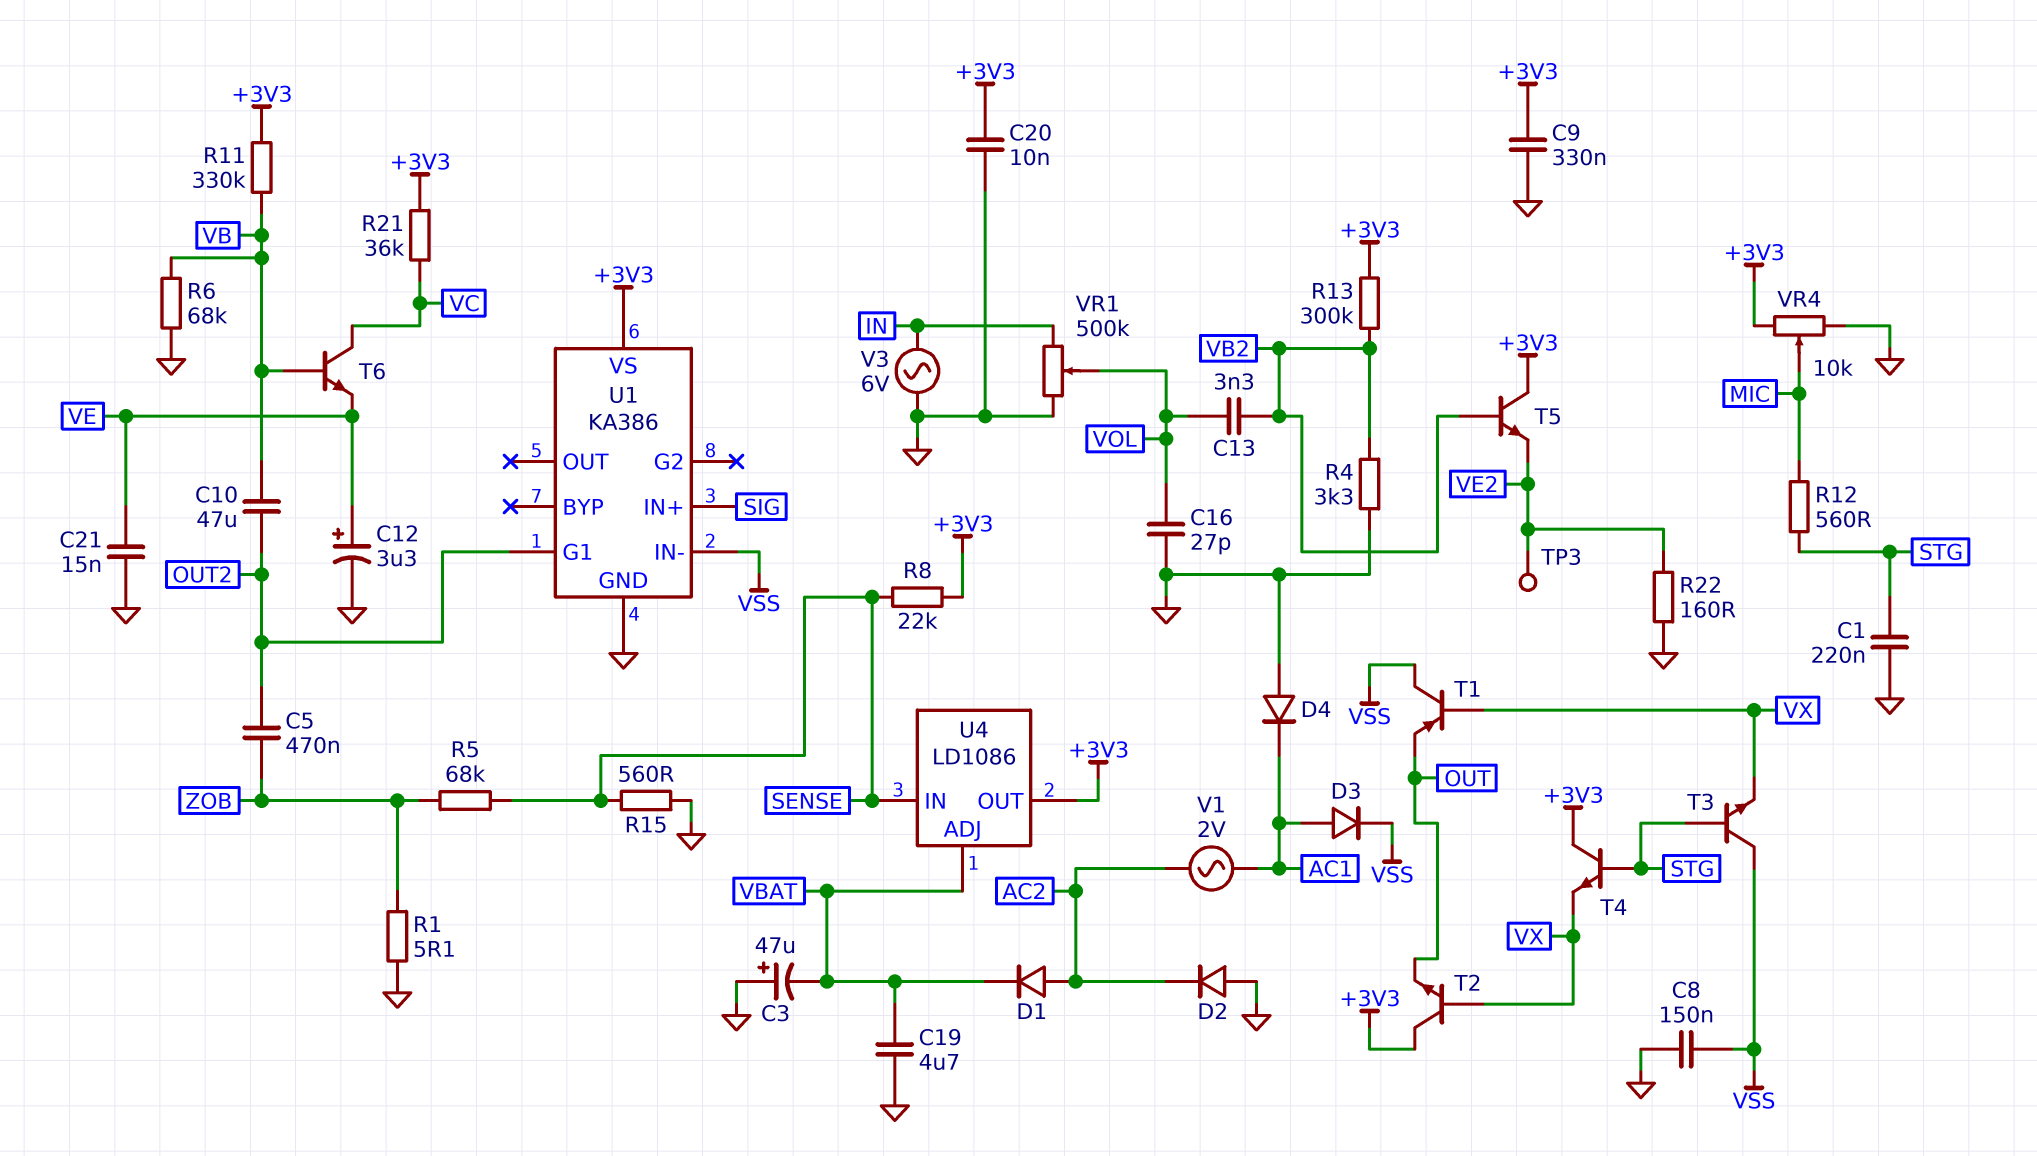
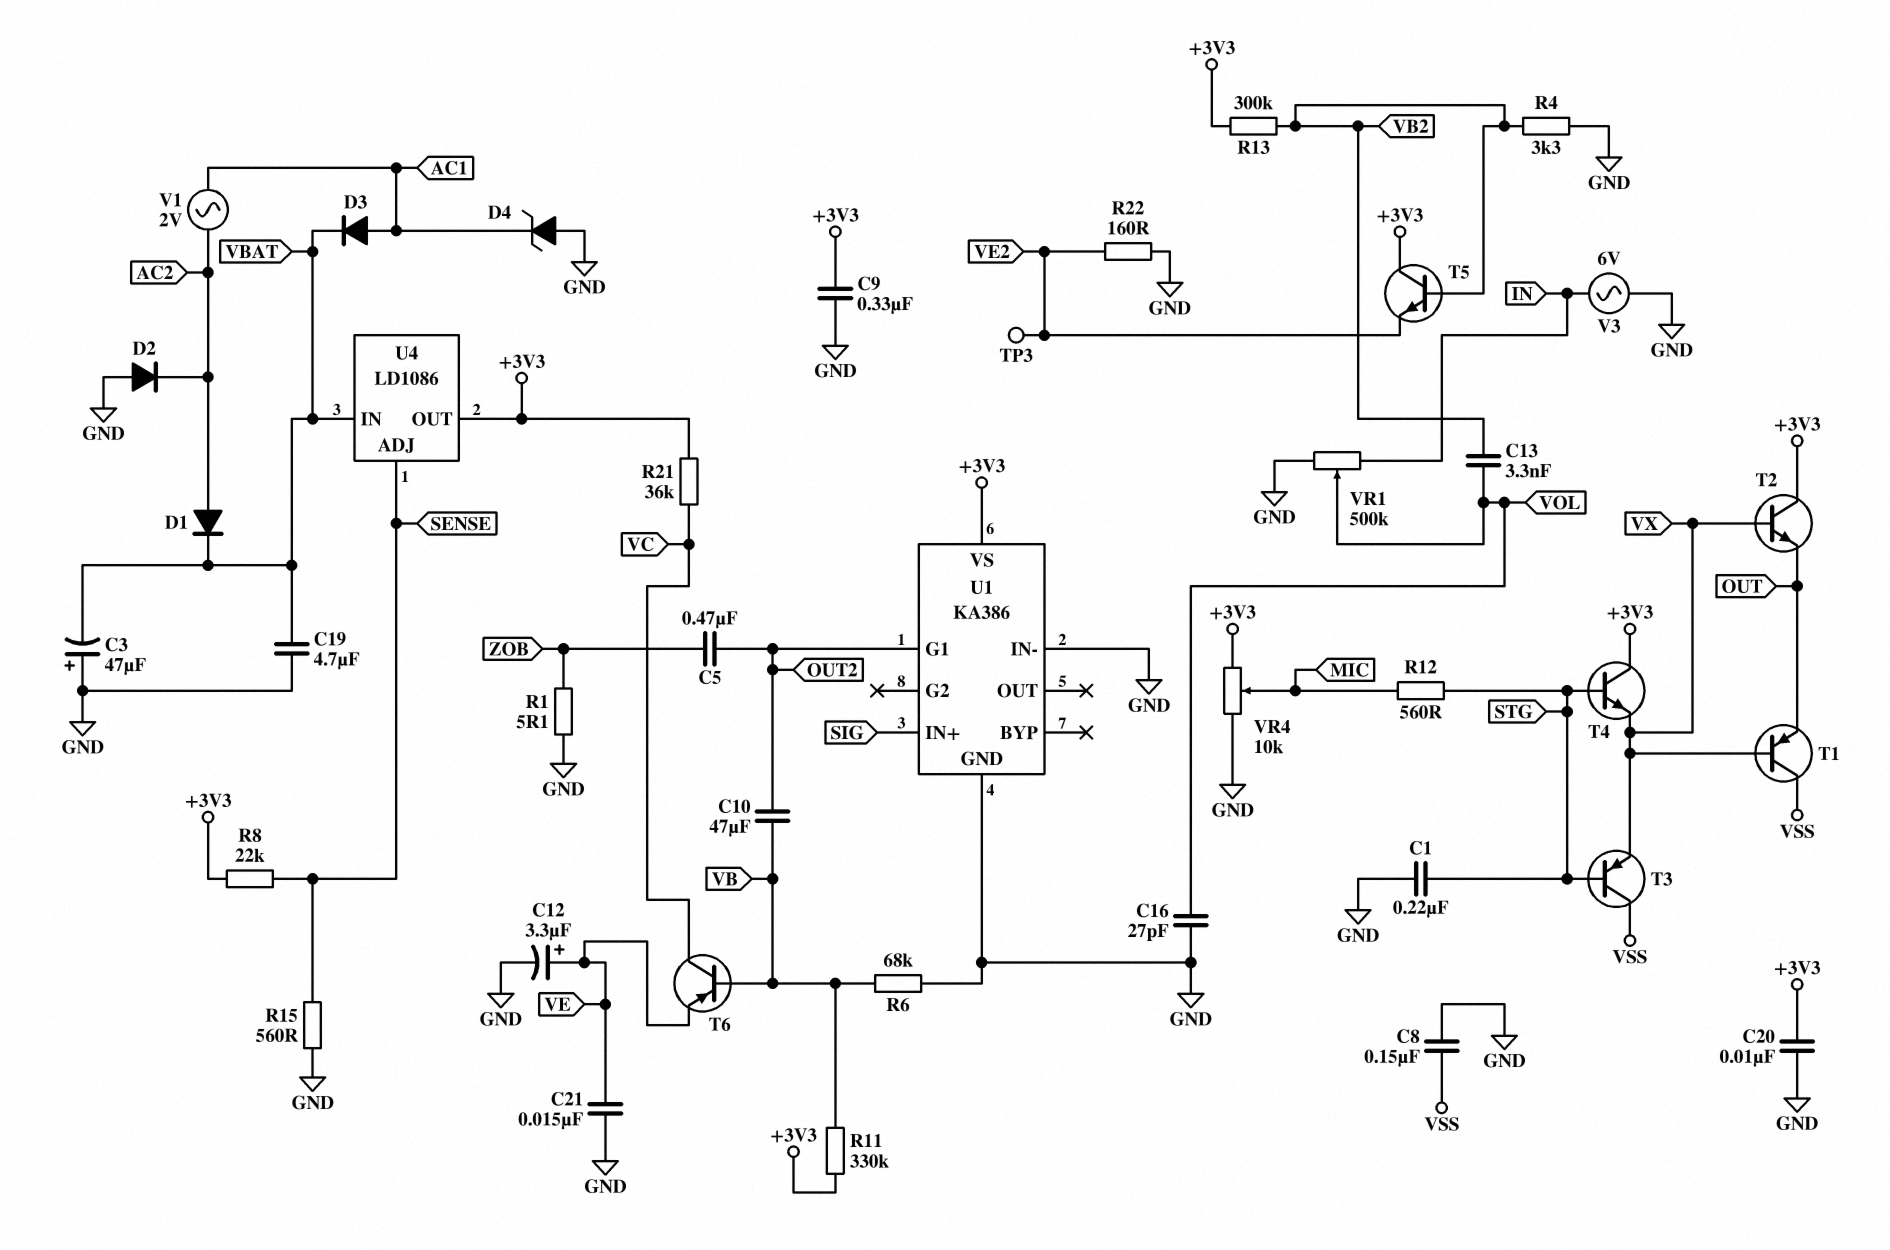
D3: diode (A AC1, K VSS) -> diode (A AC1, K VBAT)
D4: diode (A GND, K AC1) -> zener (A GND, K AC1)
R5: 68k (SENSE, ZOB) -> none
T3: NPN (B STG, C VSS, E VX) -> PNP (B STG, C VSS, E VX)
T6: NPN (B VB, C VC, E VE) -> PNP (B VB, C VC, E VE)
U1 pin IN-: VSS -> GND
U4 pin ADJ: VBAT -> SENSE
U4 pin IN: SENSE -> VBAT

